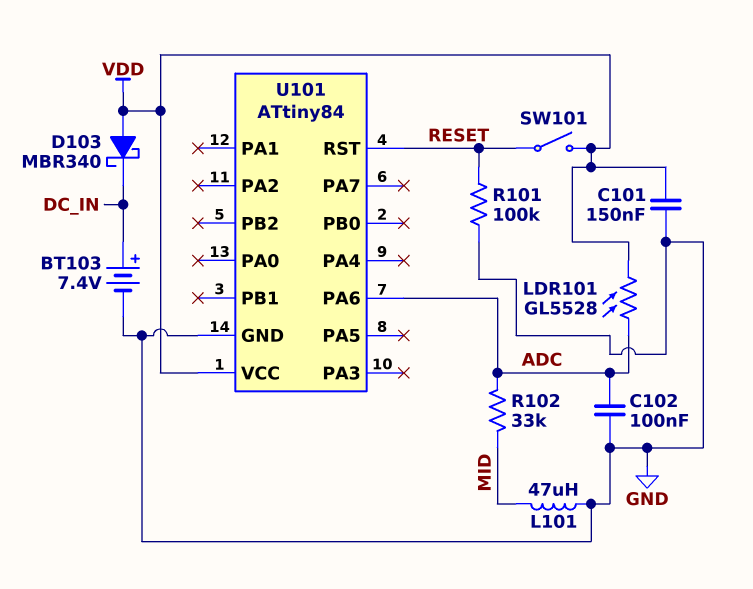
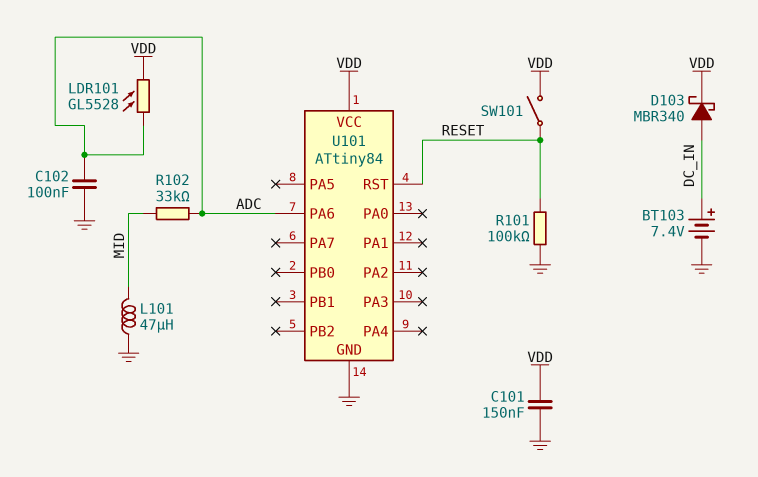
D103: schottky MBR340 (A VDD, K DC_IN) -> schottky MBR340 (A DC_IN, K VDD)

